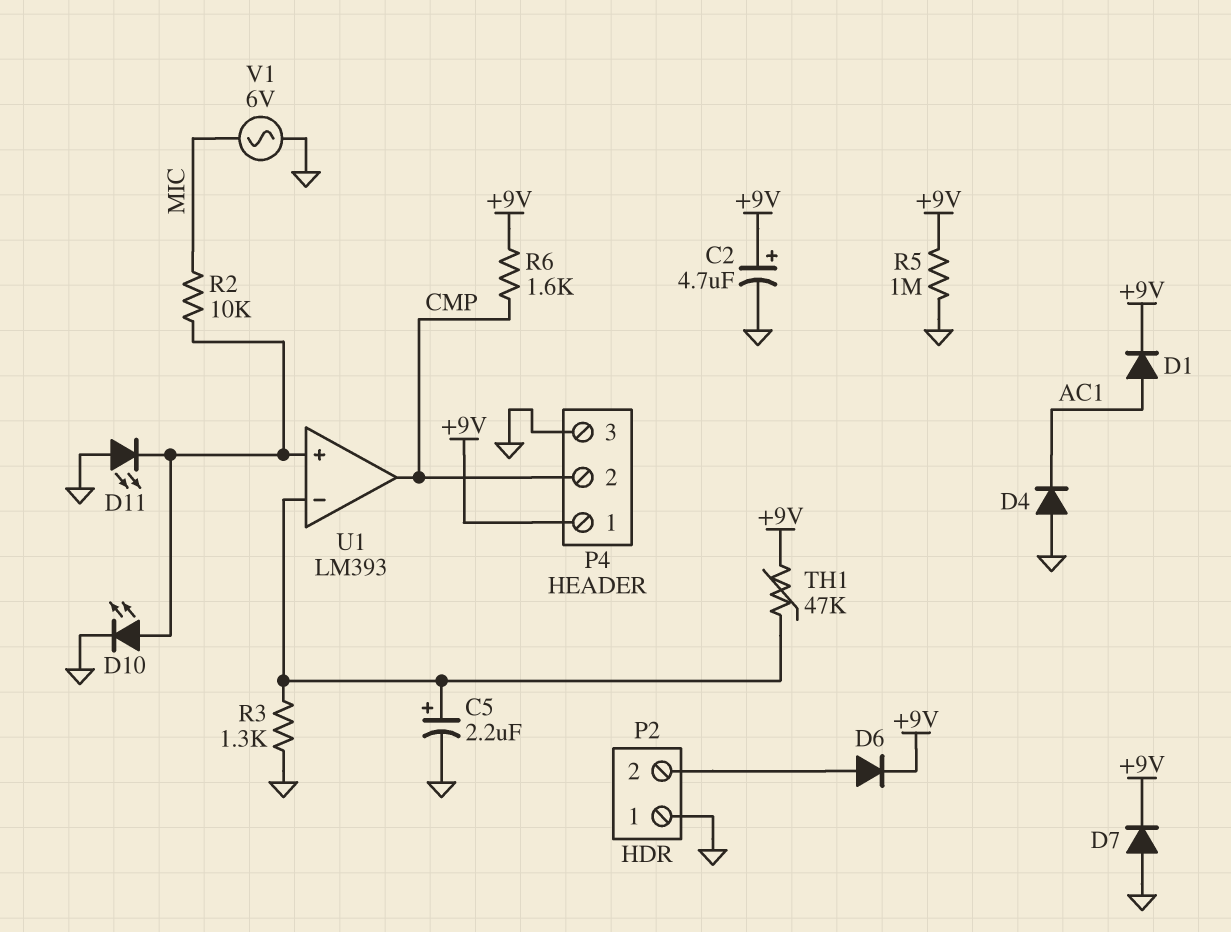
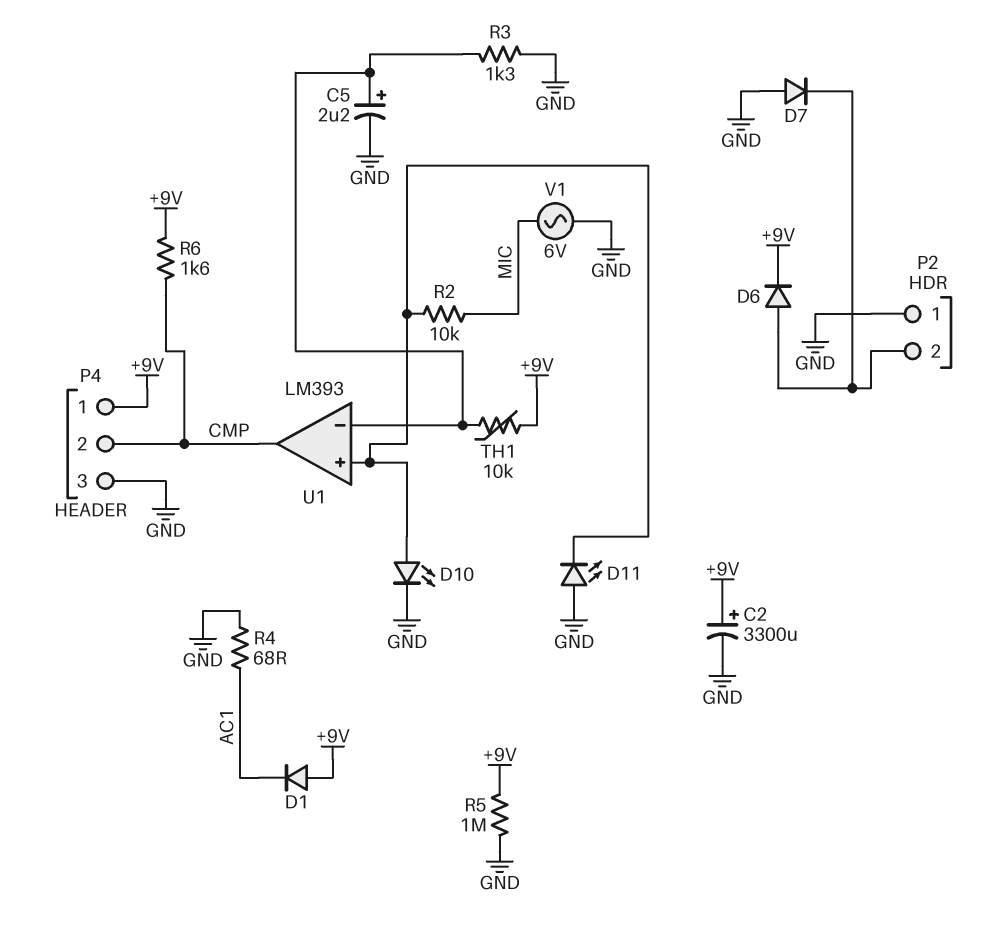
C2: 4.7uF (plus +9V, minus GND) -> 3300uF (plus +9V, minus GND)
D1: diode (A AC1, K +9V) -> diode (A +9V, K AC1)
D4: diode (A GND, K AC1) -> none
D7: diode (A GND, K +9V) -> diode (A GND, K P2/2)
R4: none -> 68 (AC1, GND)
TH1: 47k (+9V, U1/in-) -> 10k (+9V, U1/in-)

